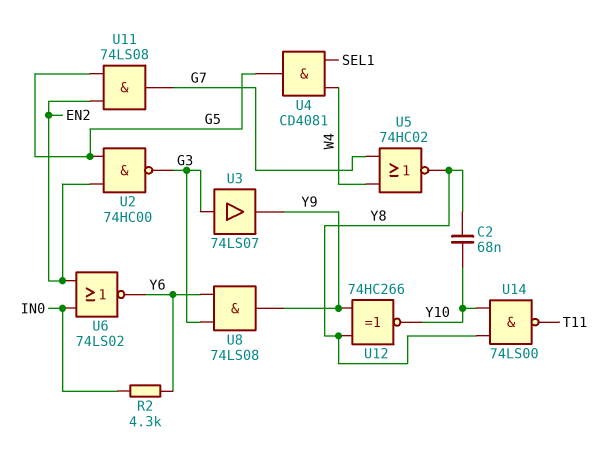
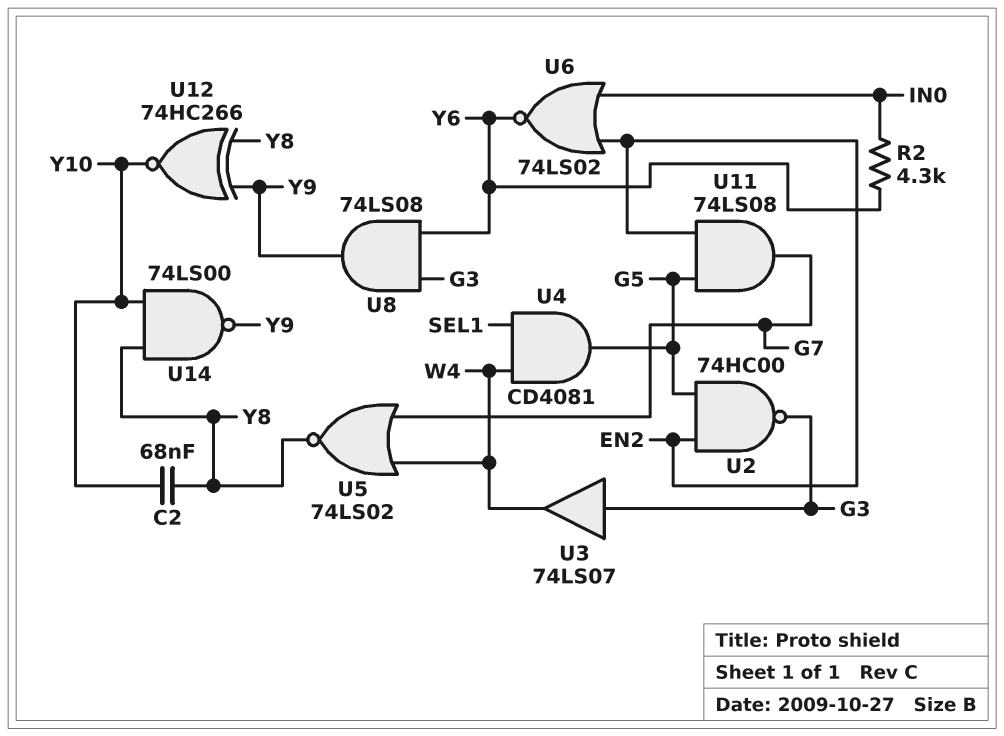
U3: buffer 74LS07 (in G3, out Y9) -> buffer 74LS07 (in G3, out W4)
U5: NOR 74HC02 (in G7, in W4, out Y8) -> NOR 74LS02 (in G7, in W4, out Y8)
U14: NAND 74LS00 (in Y8, in Y10, out T11) -> NAND 74LS00 (in Y8, in Y10, out Y9)

